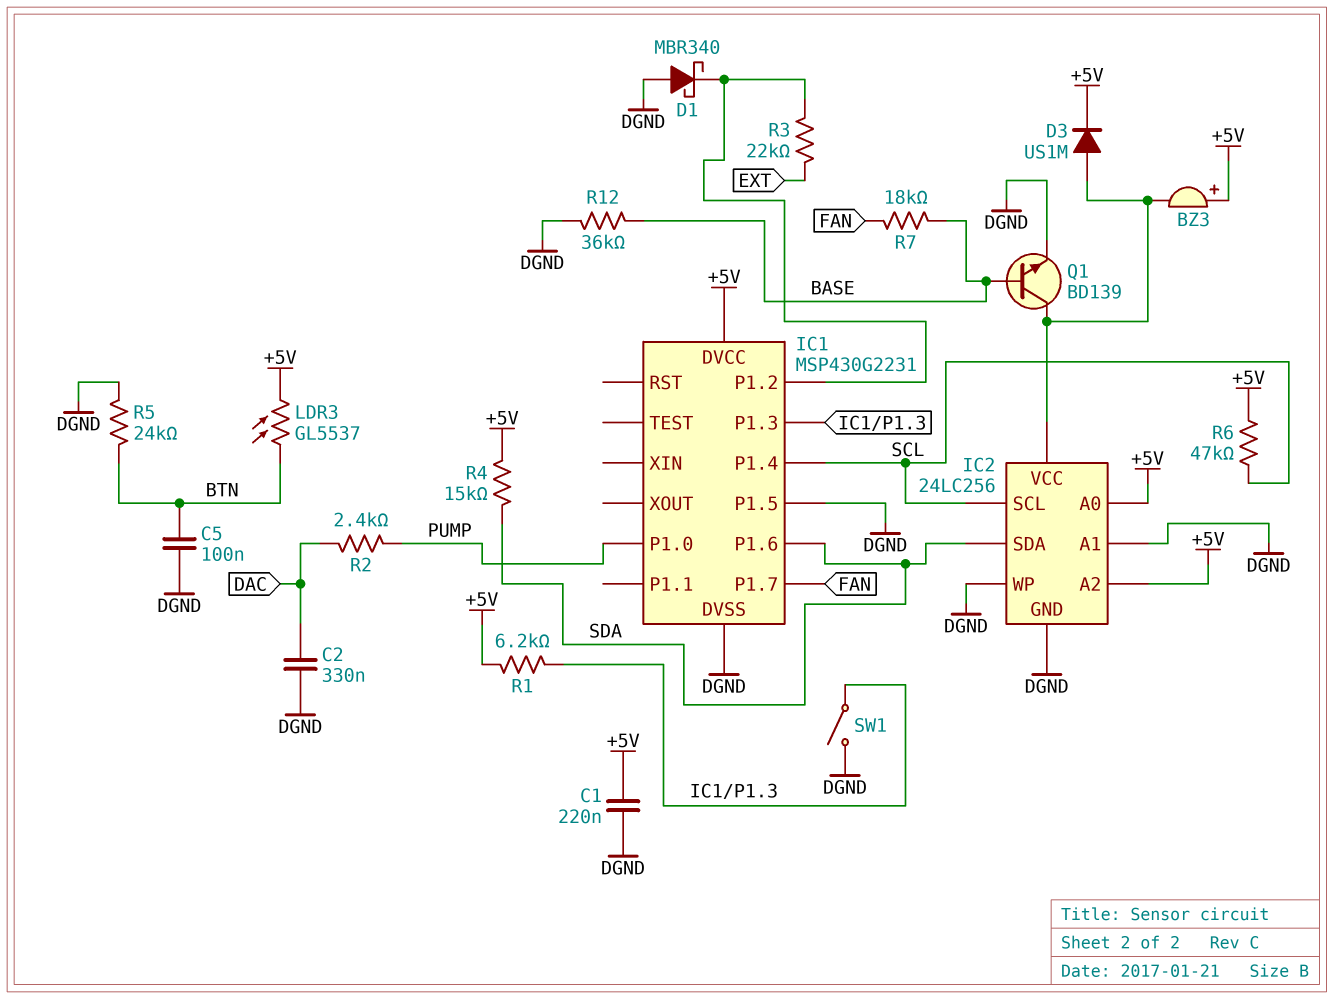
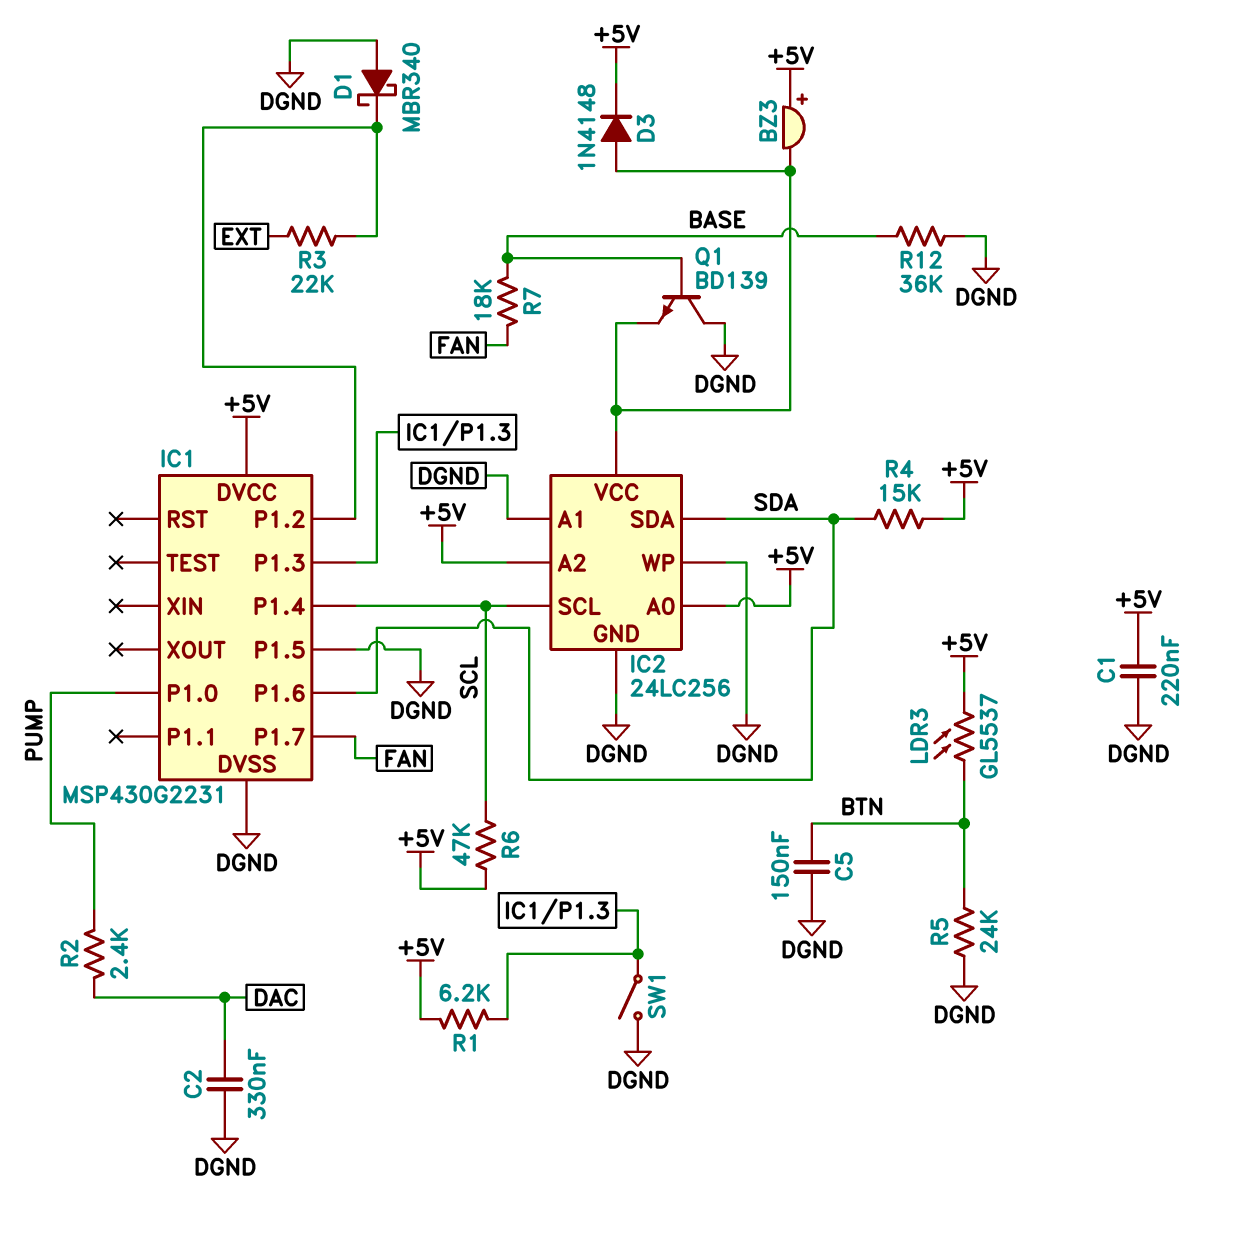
C5: 100nF (BTN, DGND) -> 150nF (BTN, DGND)
D3: diode US1M (A IC2/VCC, K +5V) -> diode 1N4148 (A IC2/VCC, K +5V)
Q1: NPN BD139 (B BASE, C IC2/VCC, E DGND) -> NPN BD139 (B BASE, C DGND, E IC2/VCC)

